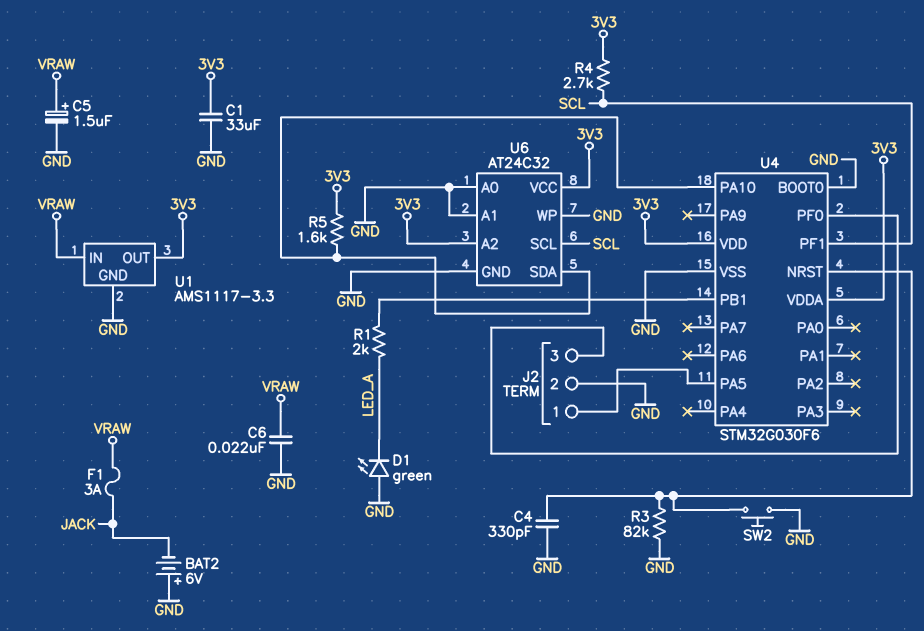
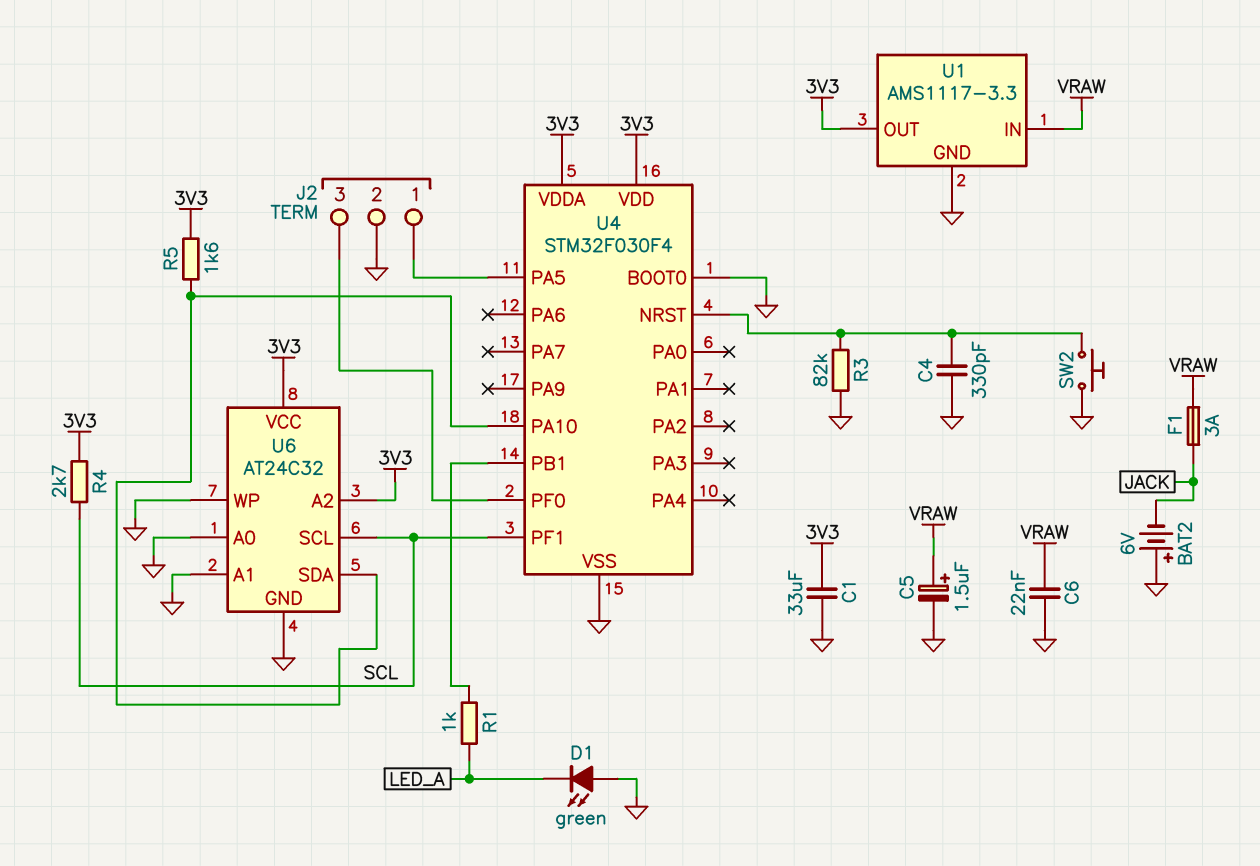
R1: 2k (LED_A, U4/PB1) -> 1k (LED_A, U4/PB1)
U4: STM32G030F6 -> STM32F030F4

